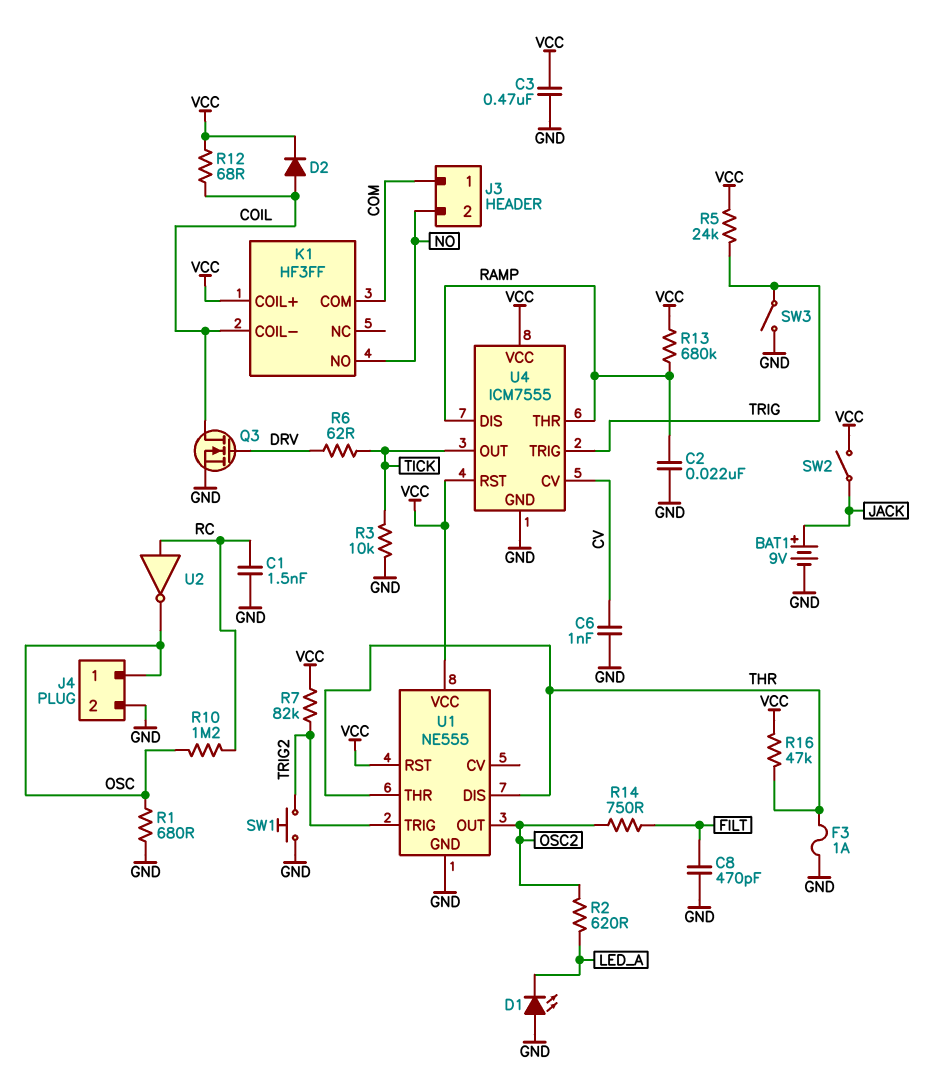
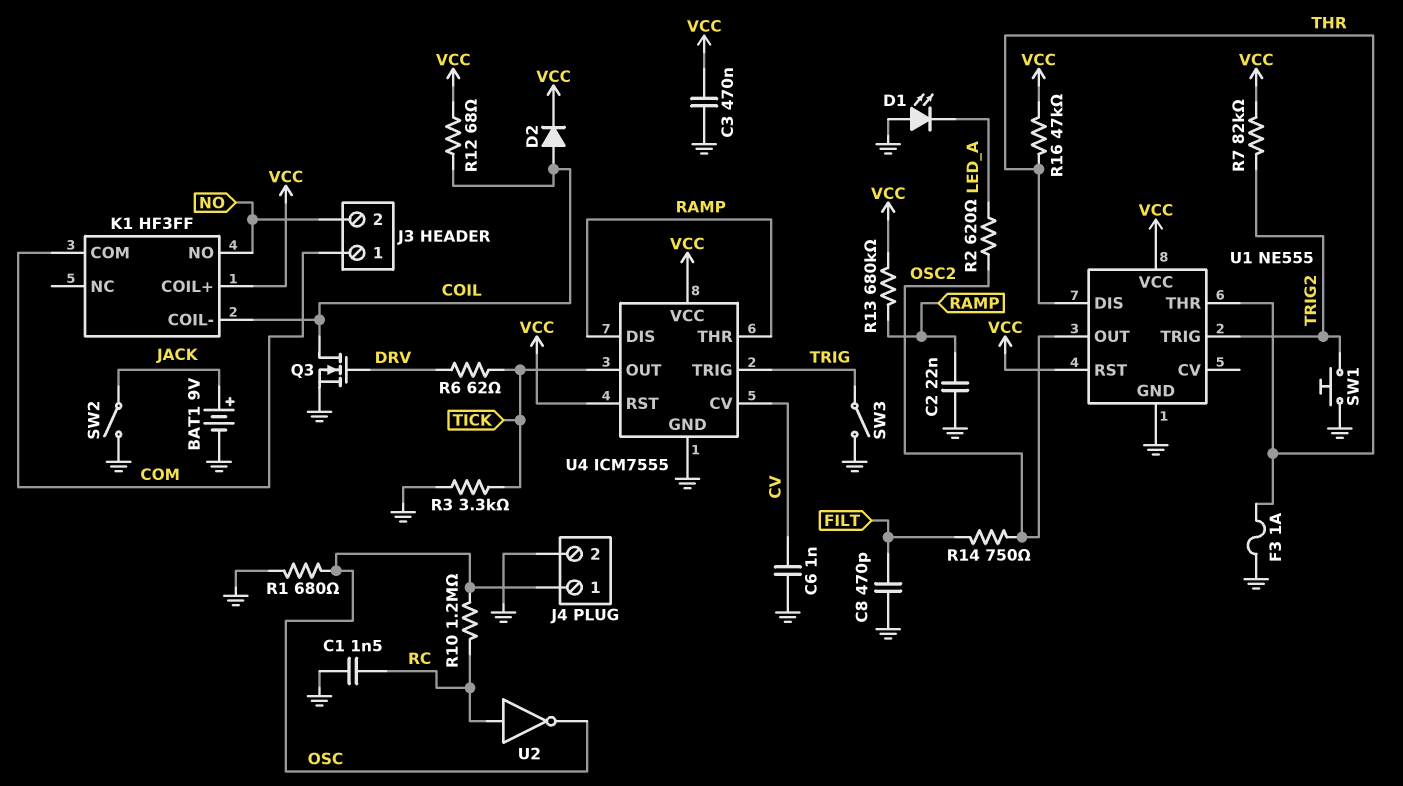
R3: 10k (GND, TICK) -> 3.3k (GND, TICK)
R5: 24k (TRIG, VCC) -> none
SW2: switch (JACK, VCC) -> switch (GND, JACK)

